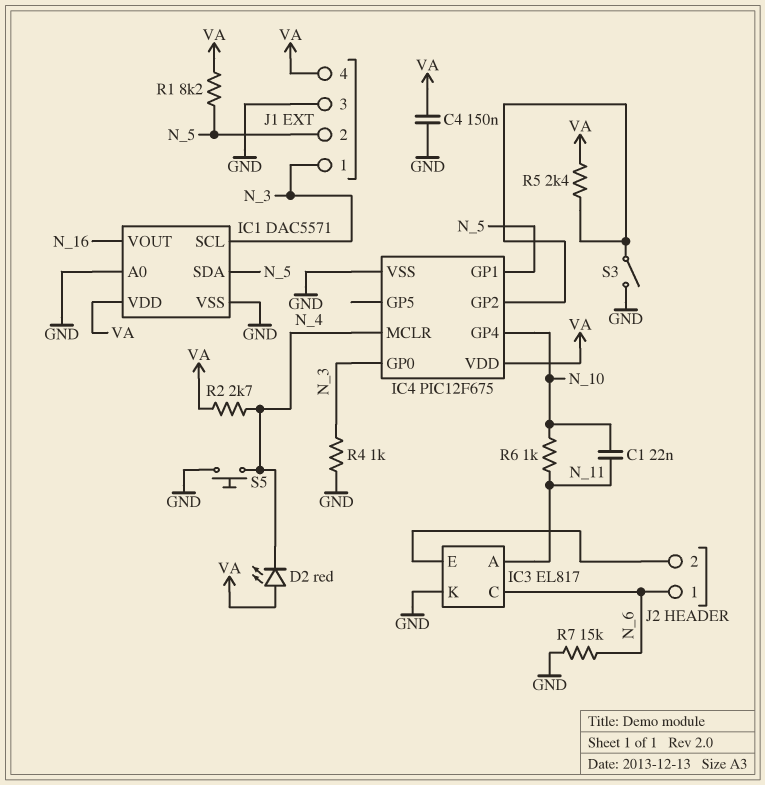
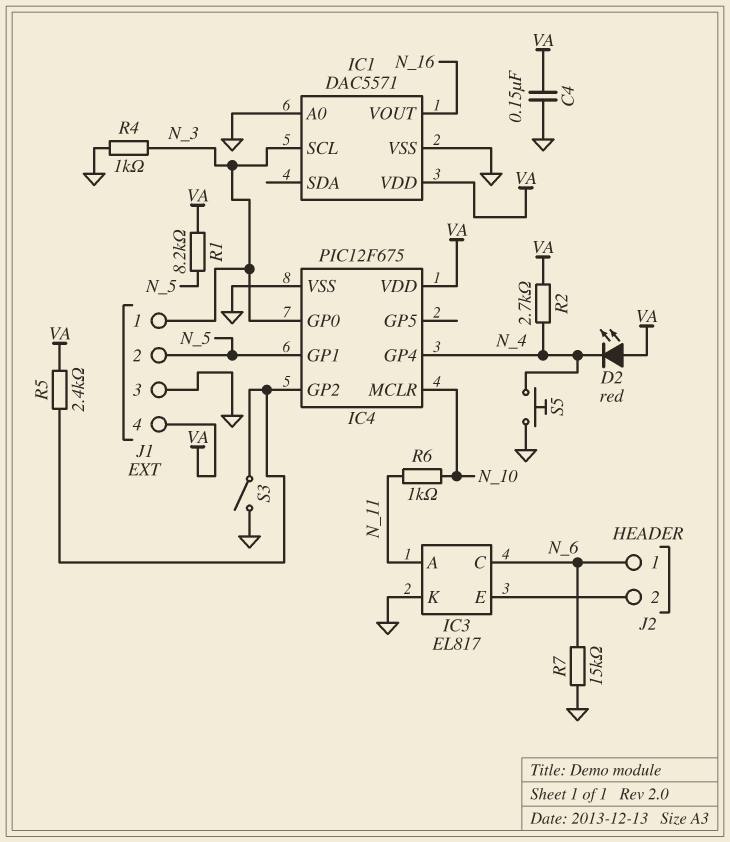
C1: 22nF (N_10, N_11) -> none
IC1 pin SDA: N_5 -> none
IC4 pin GP4: N_10 -> N_4
IC4 pin MCLR: N_4 -> N_10

